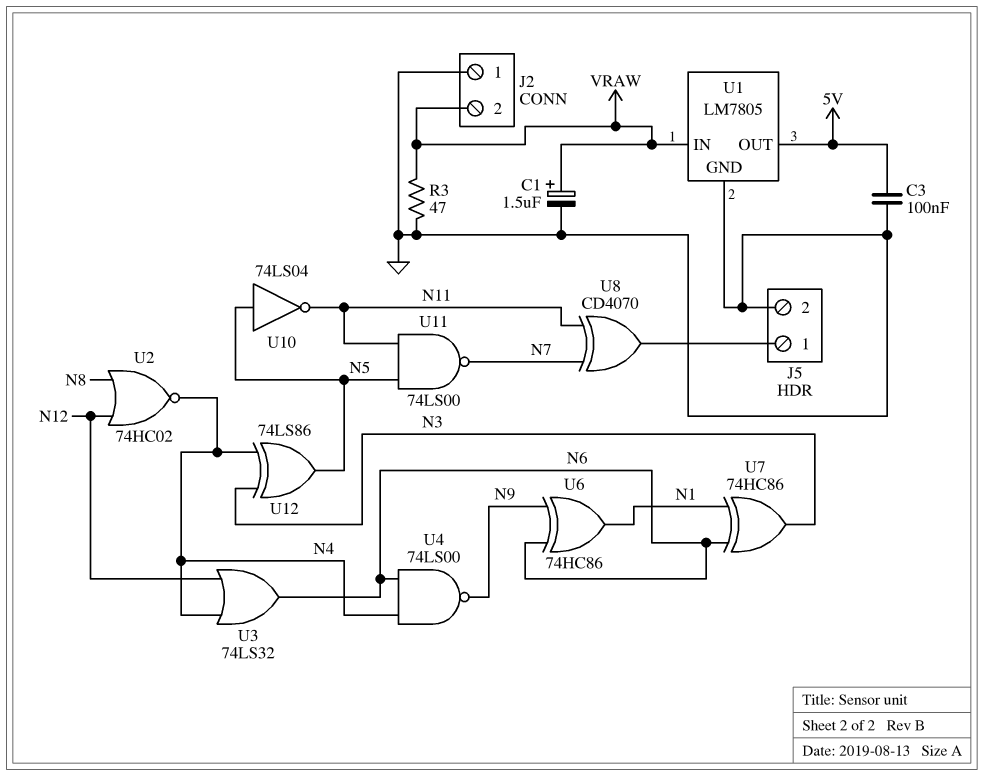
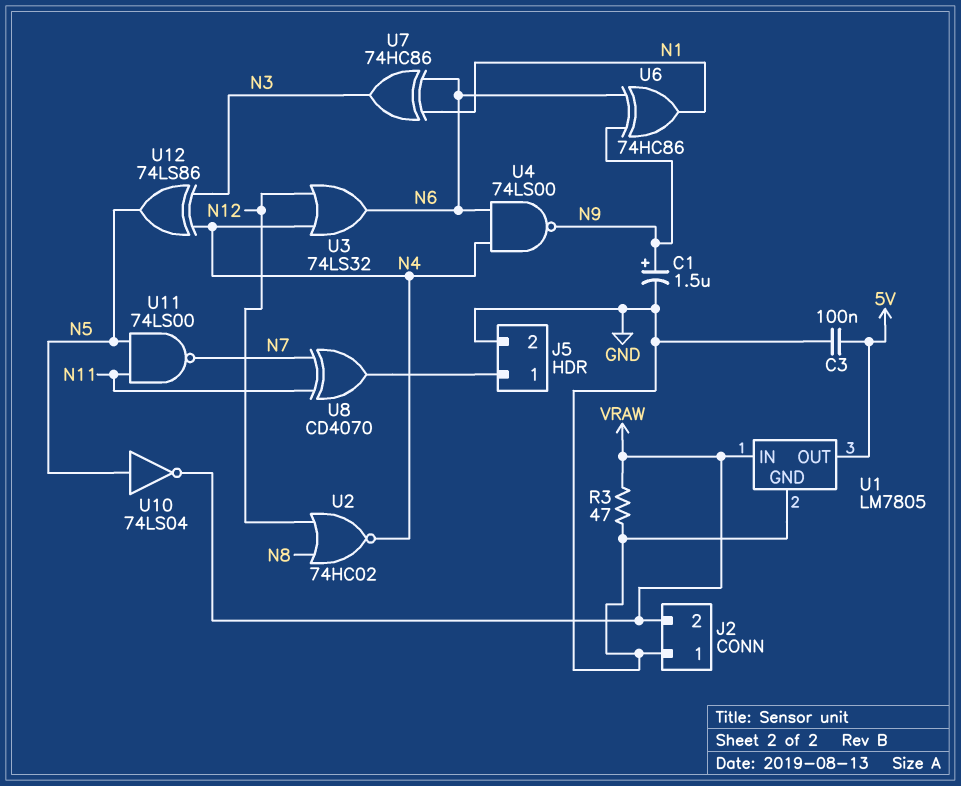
C1: 1.5uF (plus VRAW, minus GND) -> 1.5uF (plus N9, minus GND)
U10: NOT 74LS04 (in N5, out N11) -> NOT 74LS04 (in N5, out VRAW)

